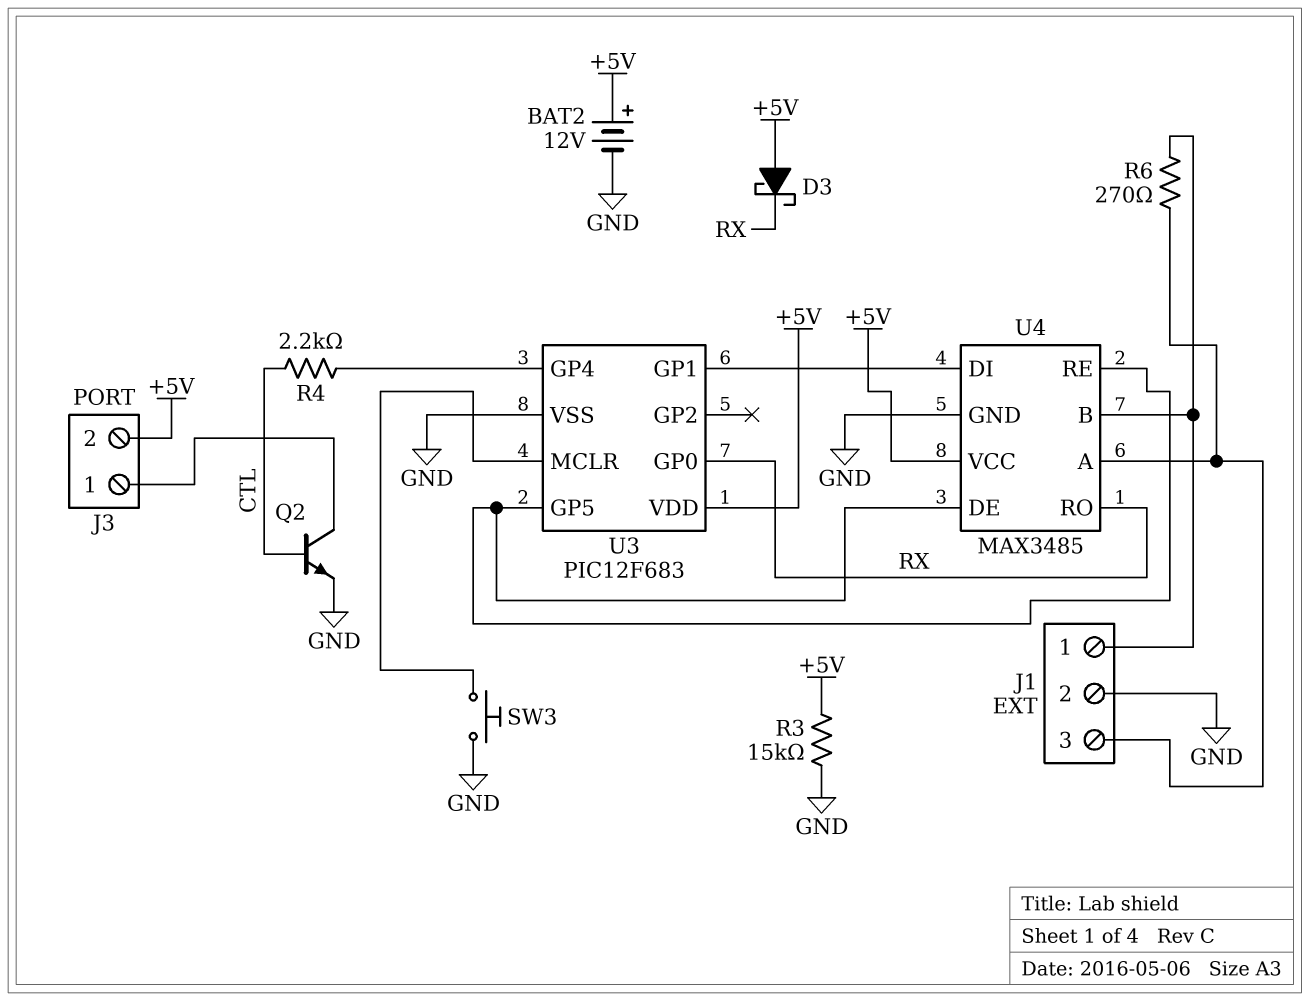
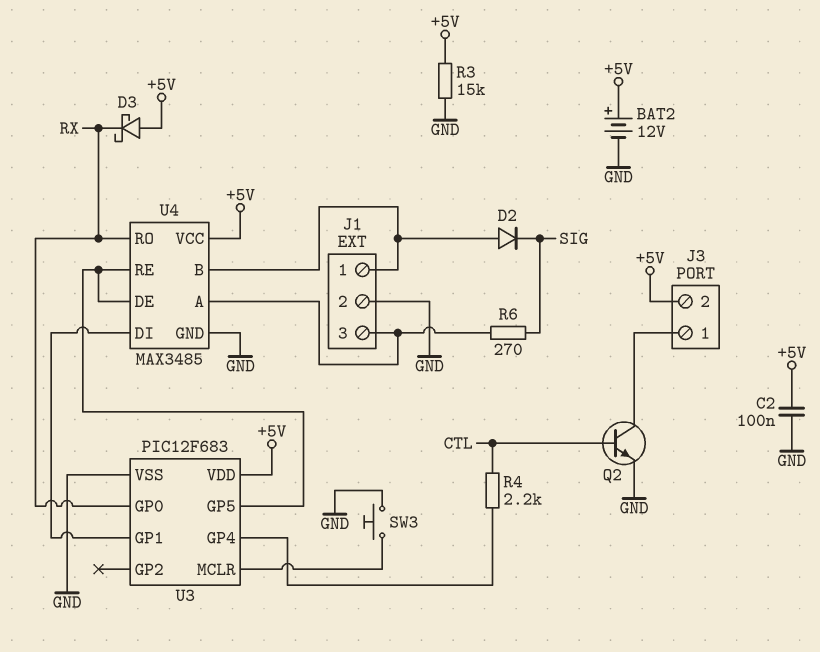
C2: none -> 100nF (+5V, GND)
D2: none -> diode (A J1/1, K SIG)
R6: 270 (J1/1, J1/3) -> 270 (J1/3, SIG)

